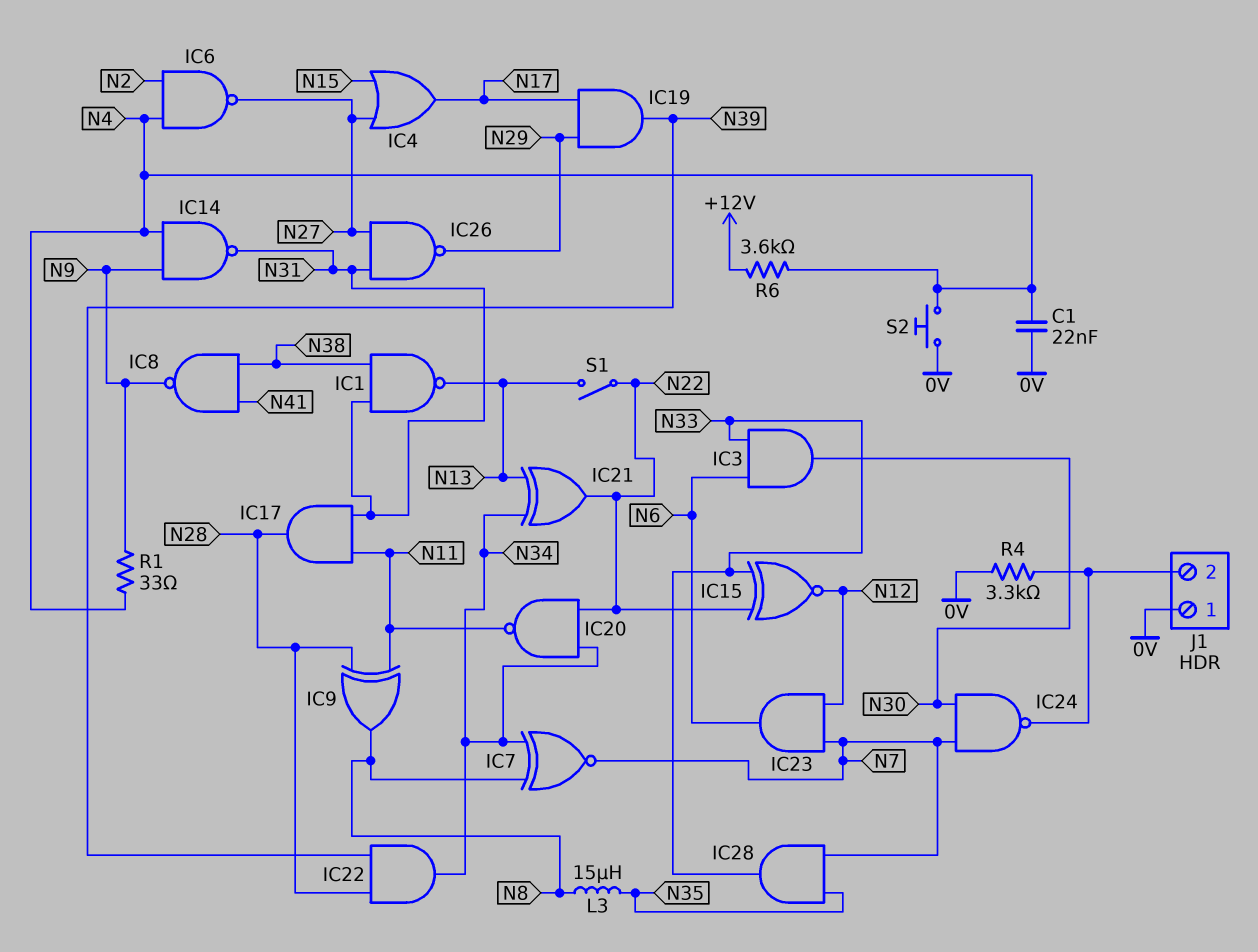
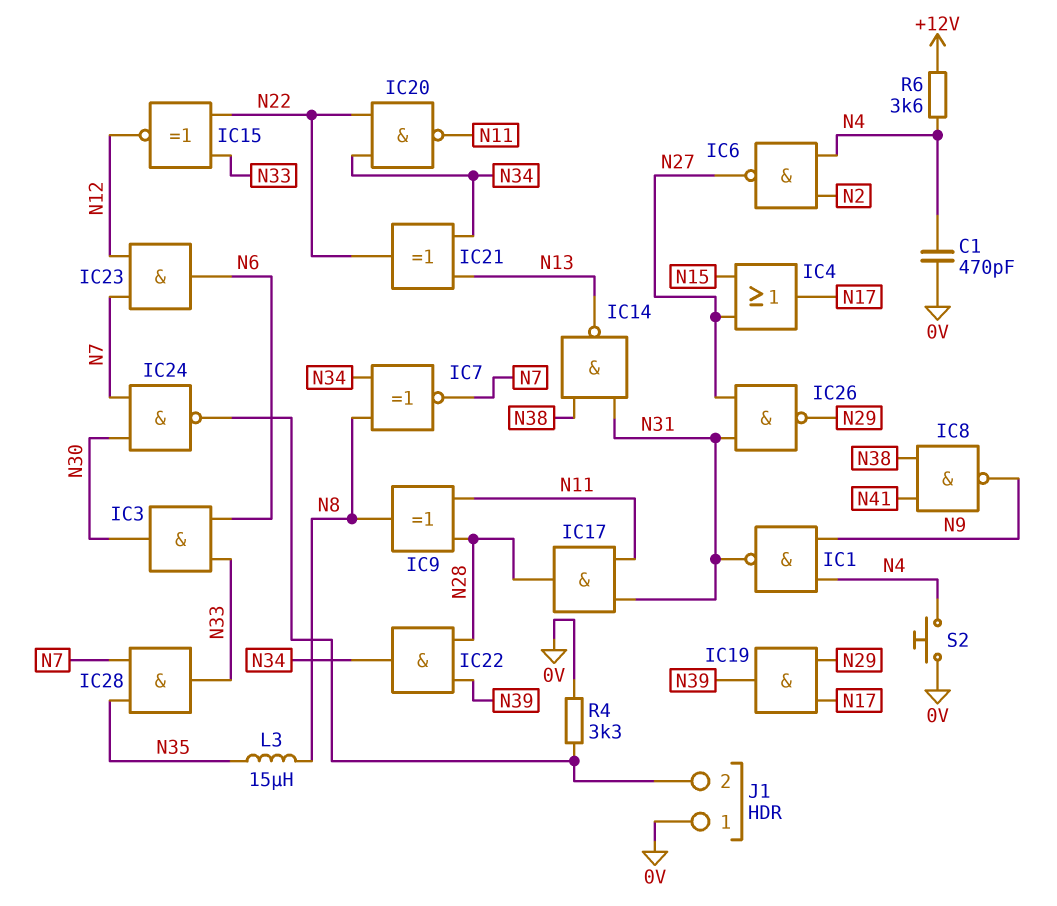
C1: 22nF (0V, N4) -> 470pF (0V, N4)
IC1: NAND (in N31, in N38, out N13) -> NAND (in N4, in N9, out N31)
IC14: NAND (in N4, in N9, out N31) -> NAND (in N31, in N38, out N13)
R1: 33 (N4, N9) -> none
S1: switch (N13, N22) -> none

